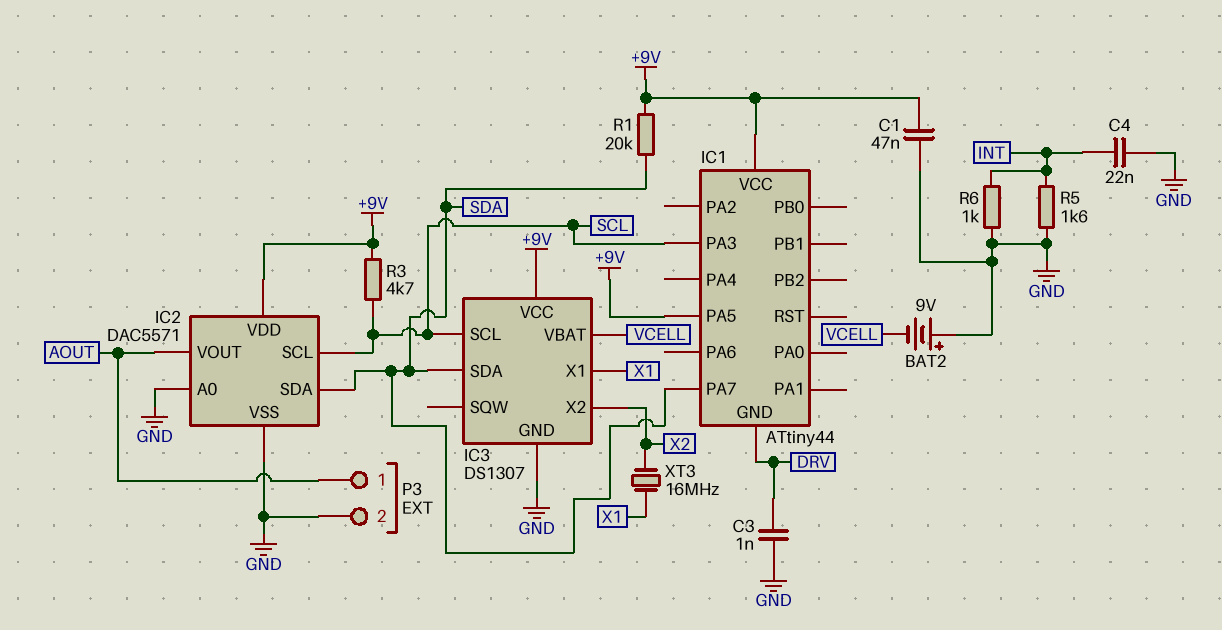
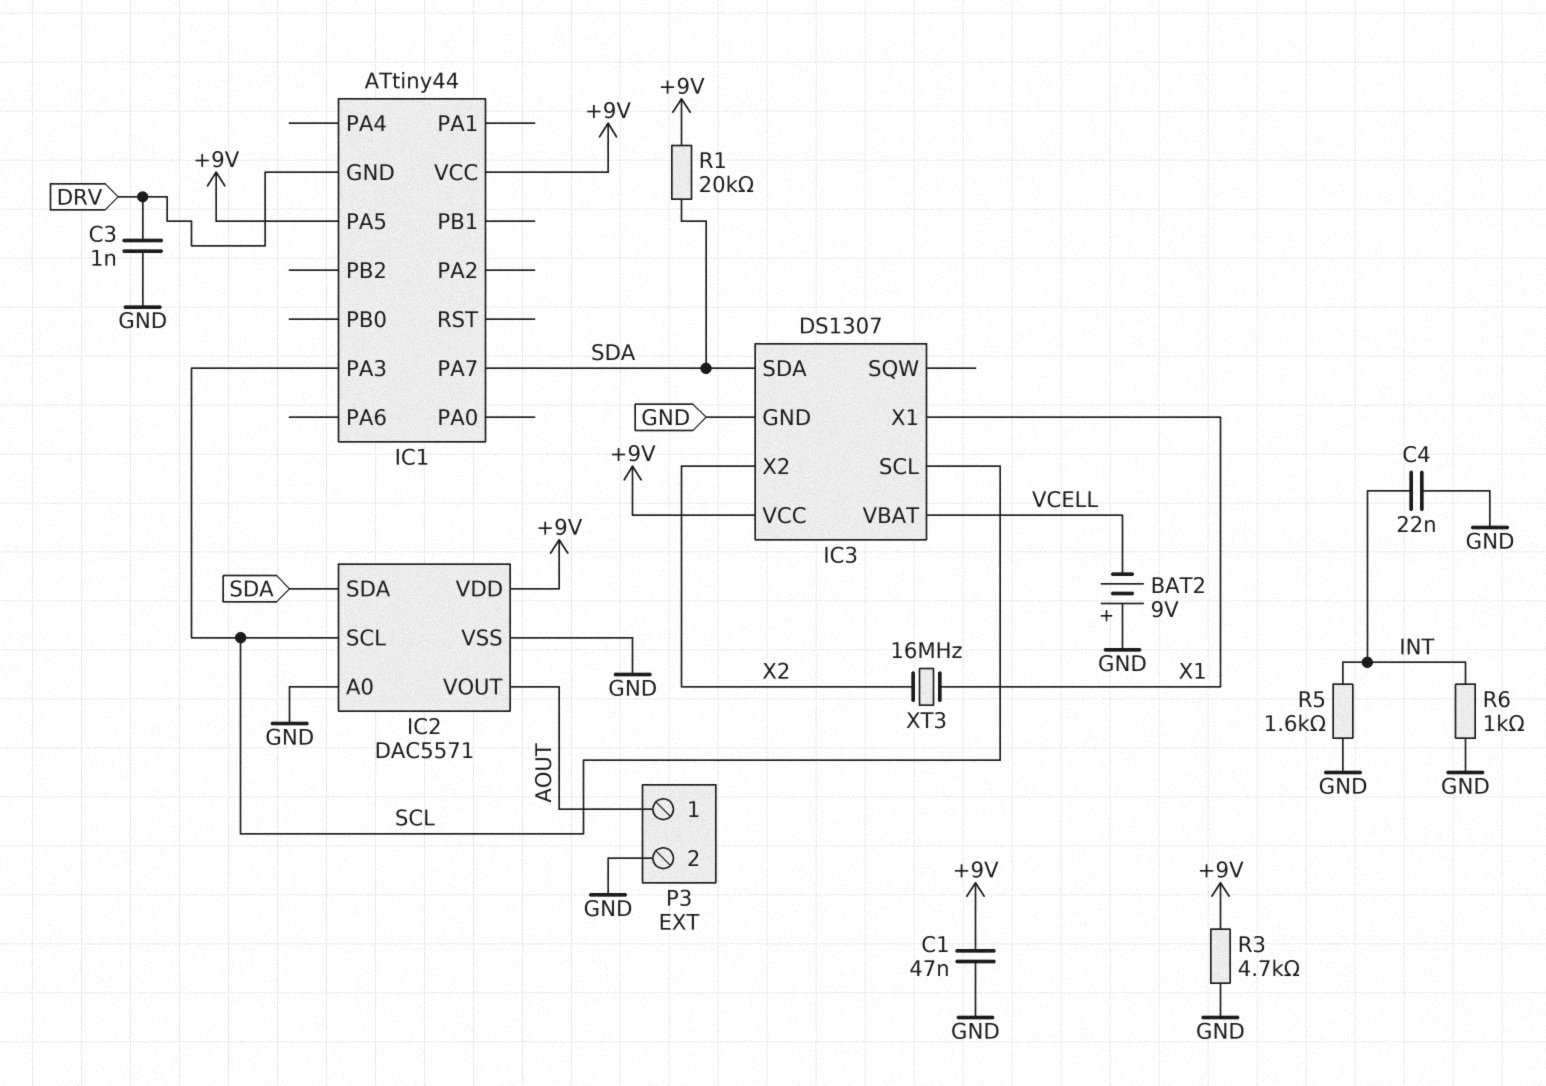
R3: 4.7k (+9V, SCL) -> 4.7k (+9V, GND)

